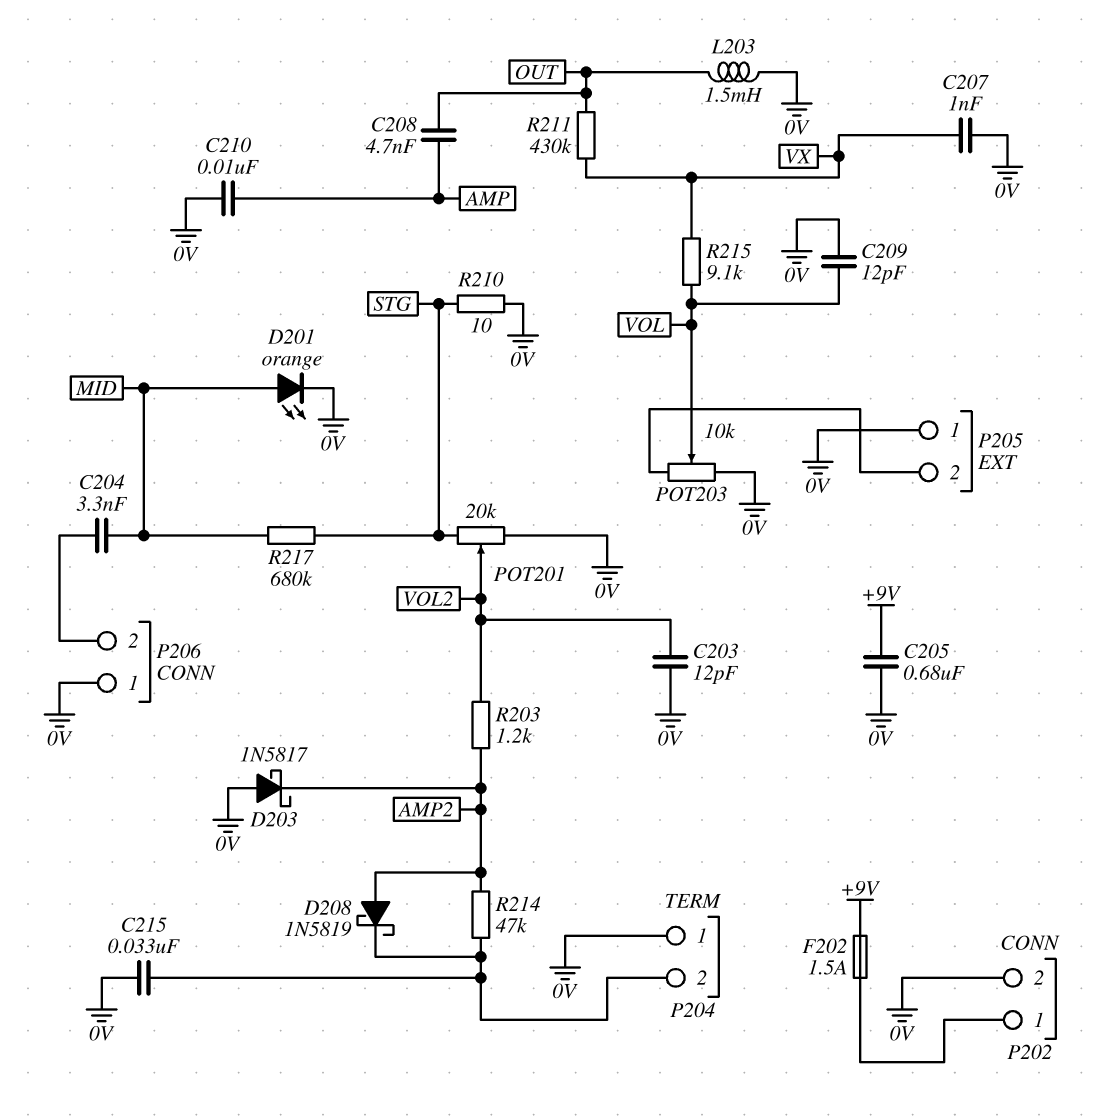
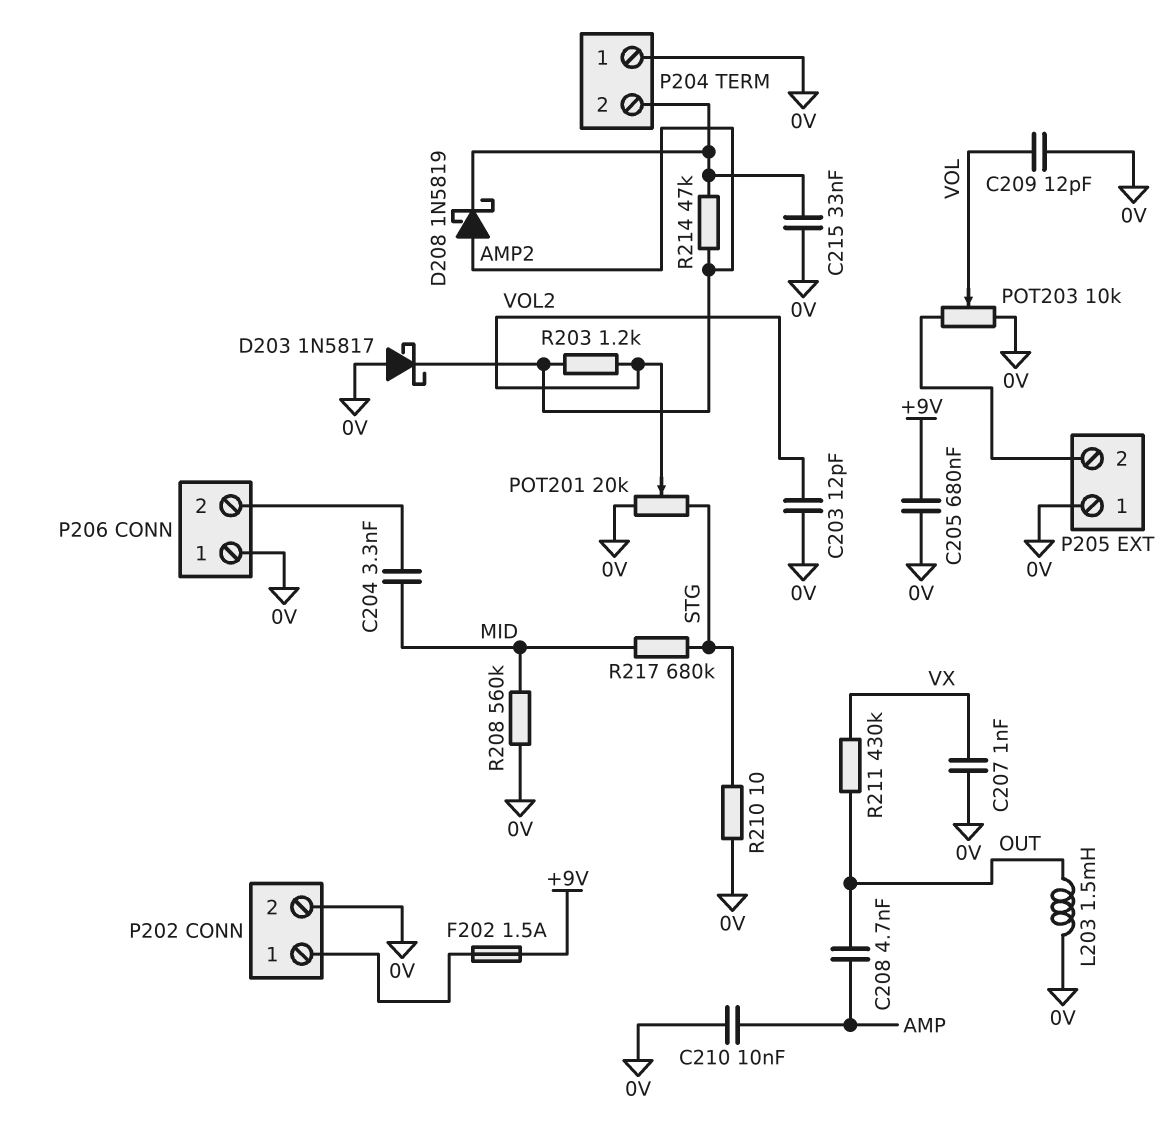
D201: LED orange (A MID, K 0V) -> none
R208: none -> 560k (0V, MID)
R215: 9.1k (VOL, VX) -> none

